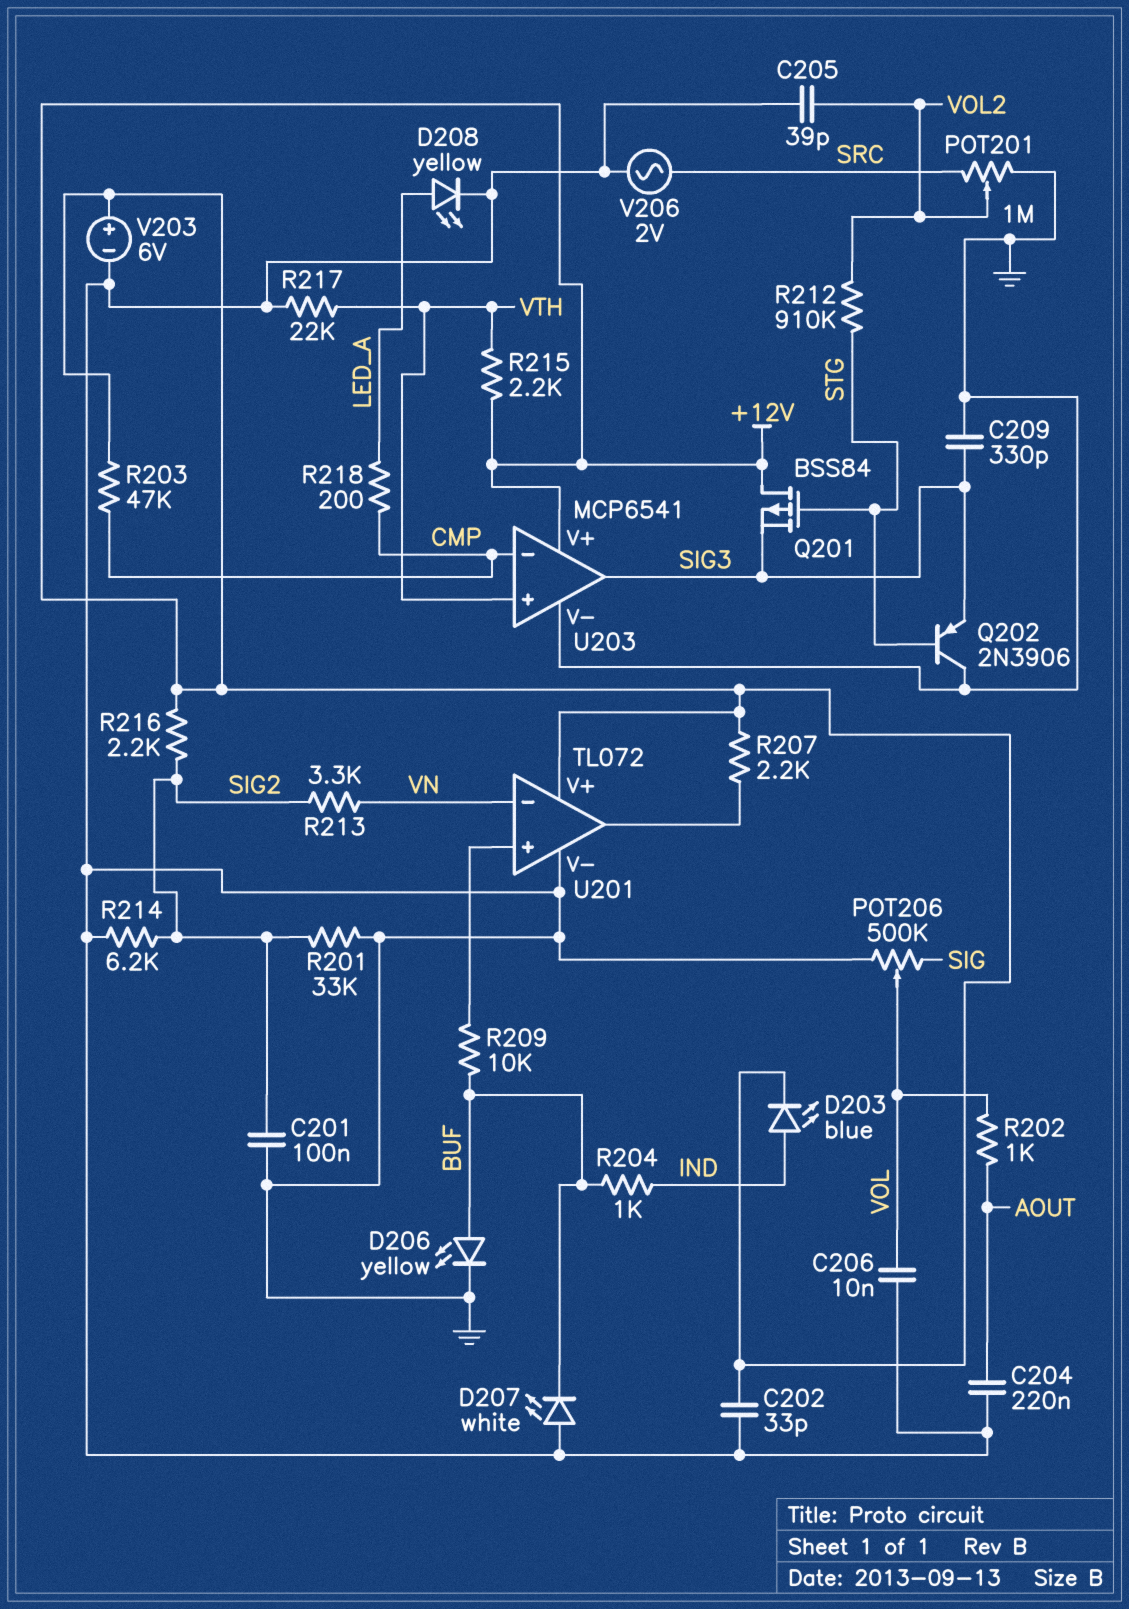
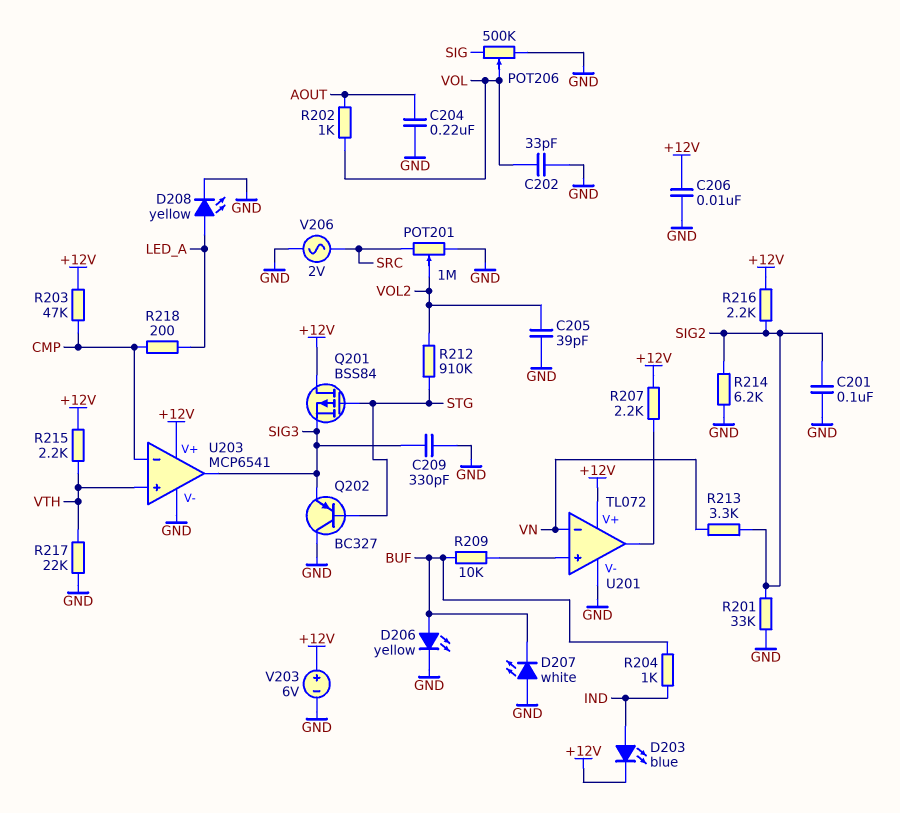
C202: 33pF (+12V, GND) -> 33pF (GND, VOL)
C206: 10nF (GND, VOL) -> 10nF (+12V, GND)
Q202: PNP 2N3906 (B STG, C GND, E SIG3) -> PNP BC327 (B STG, C GND, E SIG3)

